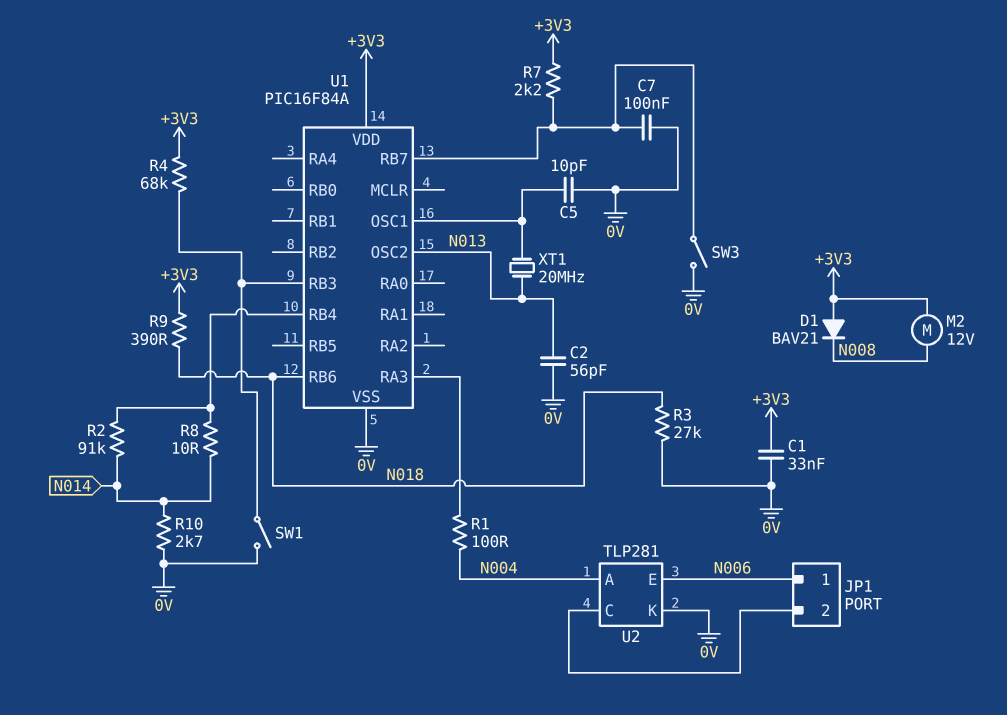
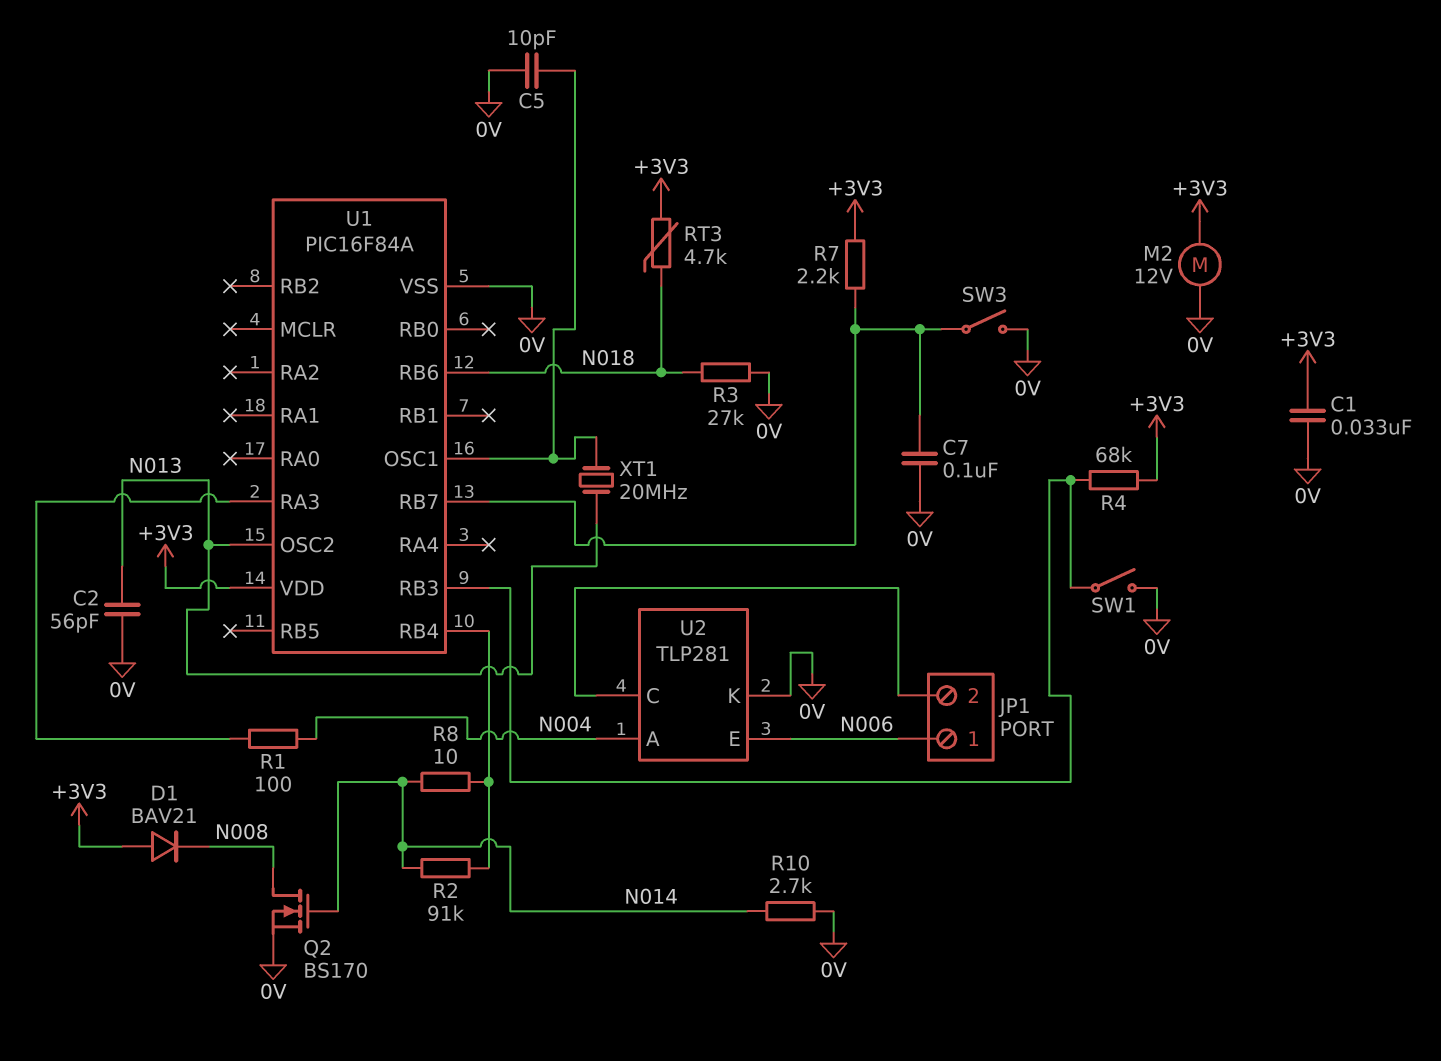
M2: motor 12V (+3V3, N008) -> motor 12V (+3V3, 0V)
Q2: none -> NMOS BS170 (G N014, D N008, S 0V)
R9: 390 (+3V3, N018) -> none
RT3: none -> 4.7k (+3V3, N018)

